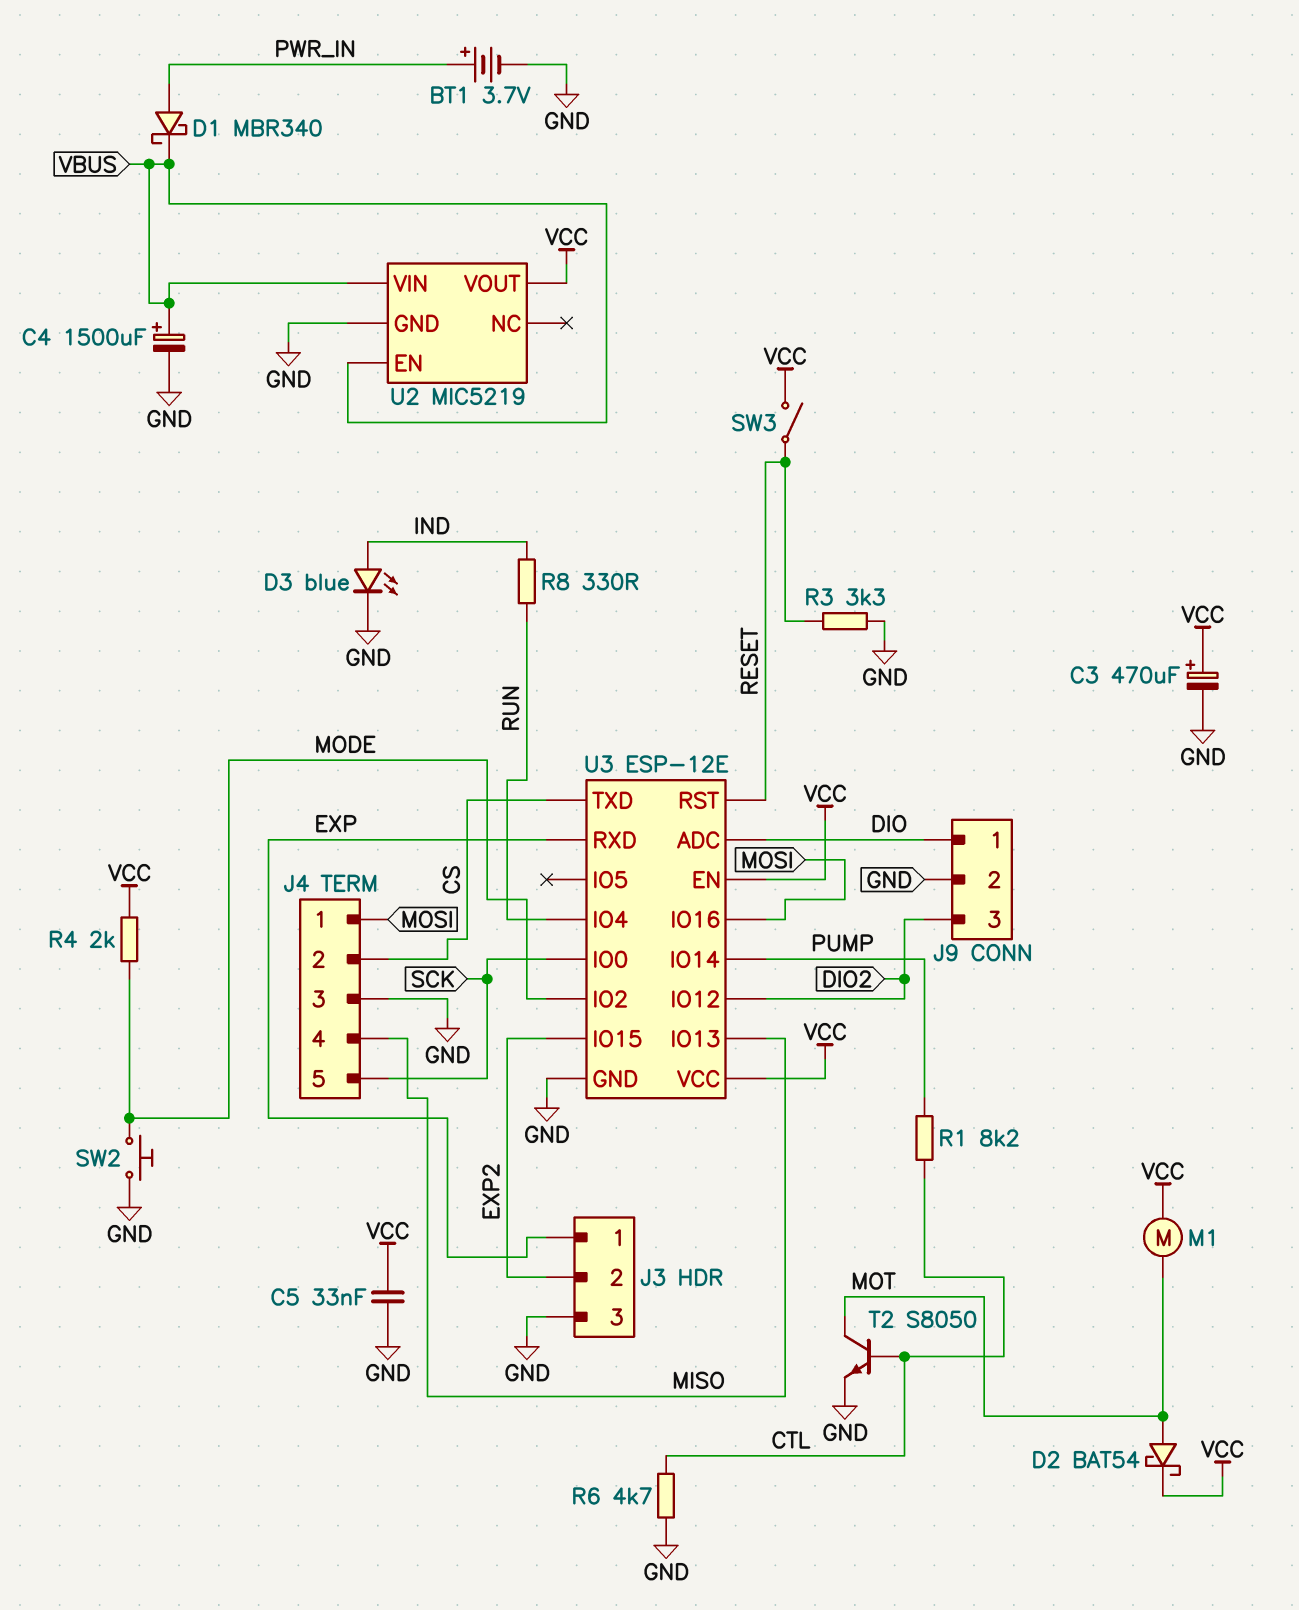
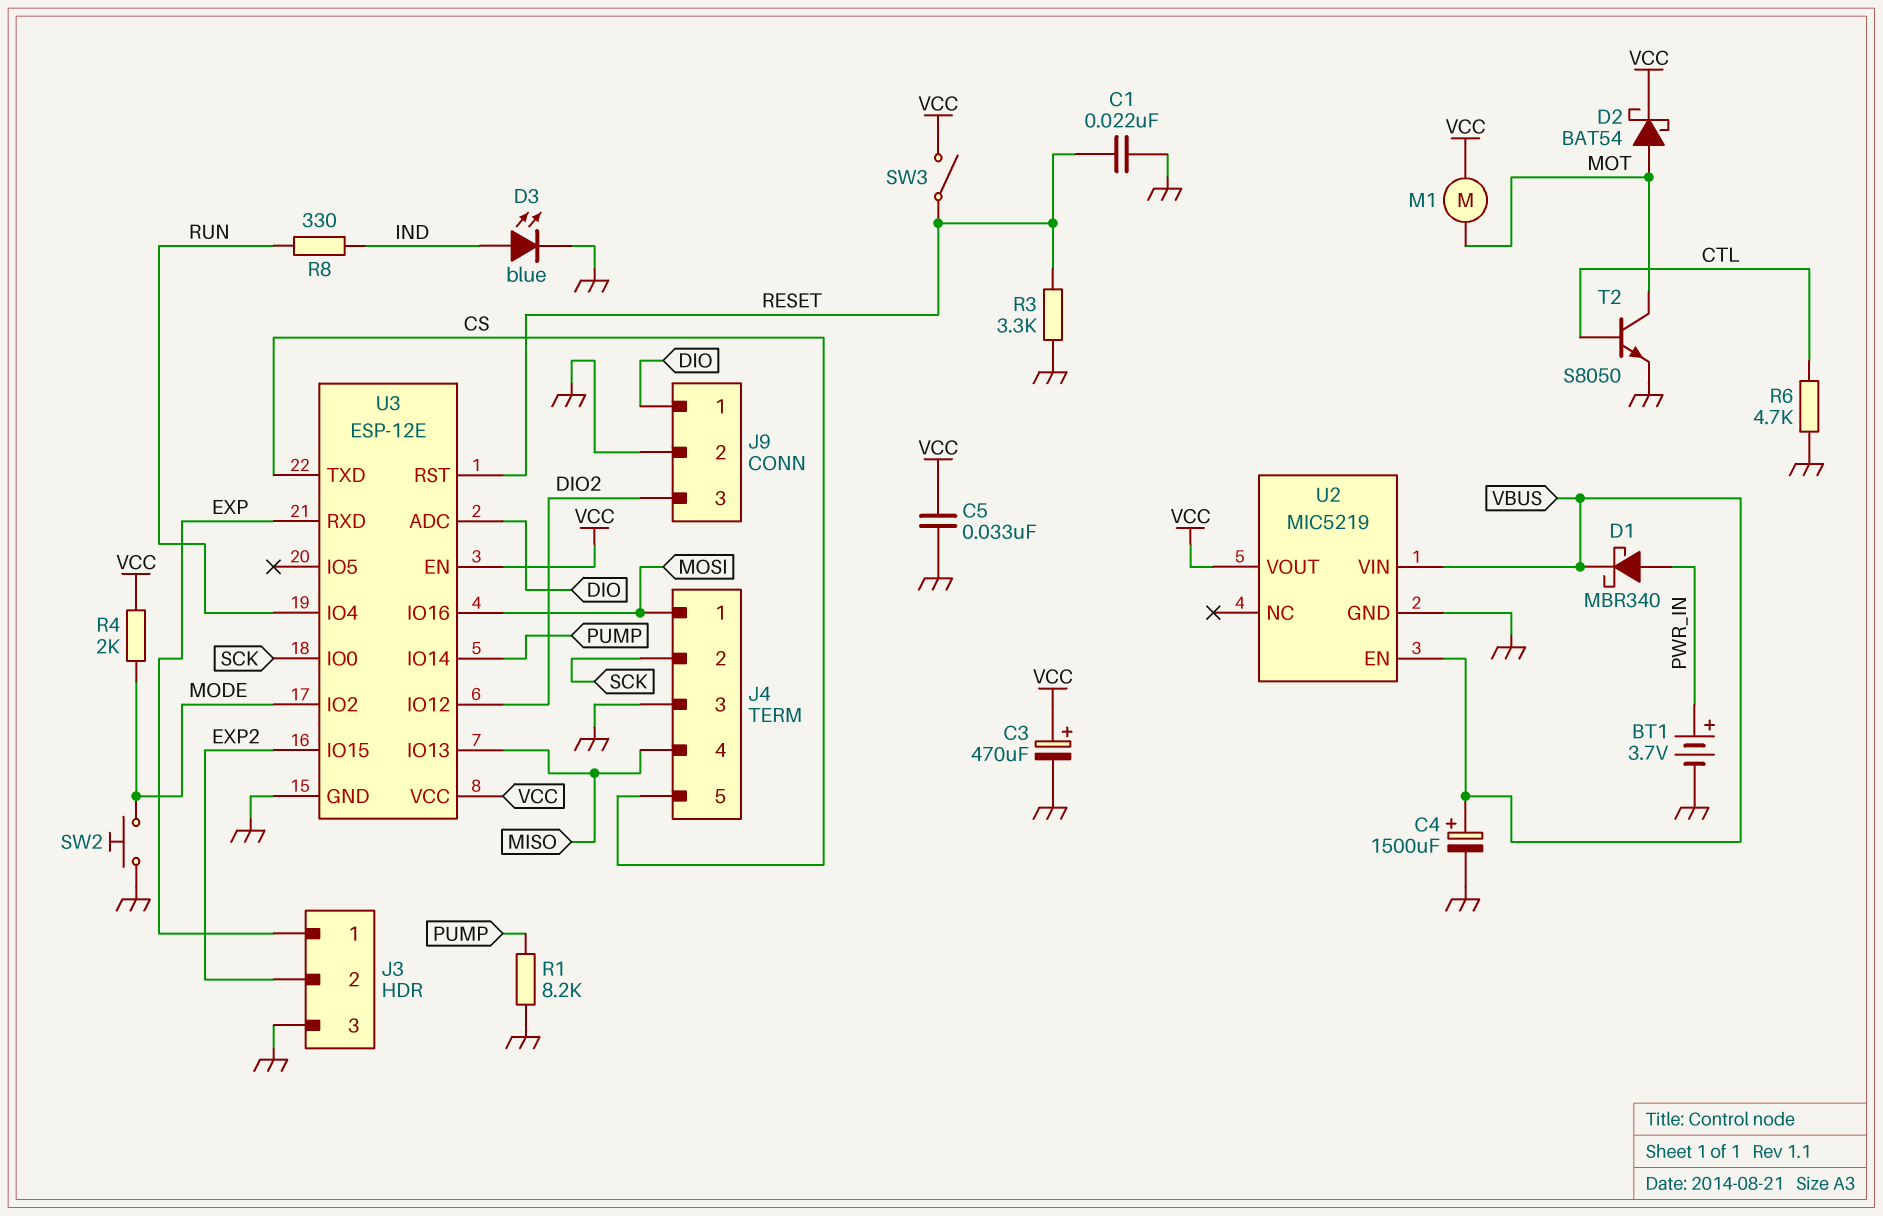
C1: none -> 22nF (GND, RESET)
J4 pin 2: CS -> SCK
J4 pin 5: SCK -> CS
R1: 8.2k (CTL, PUMP) -> 8.2k (GND, PUMP)

